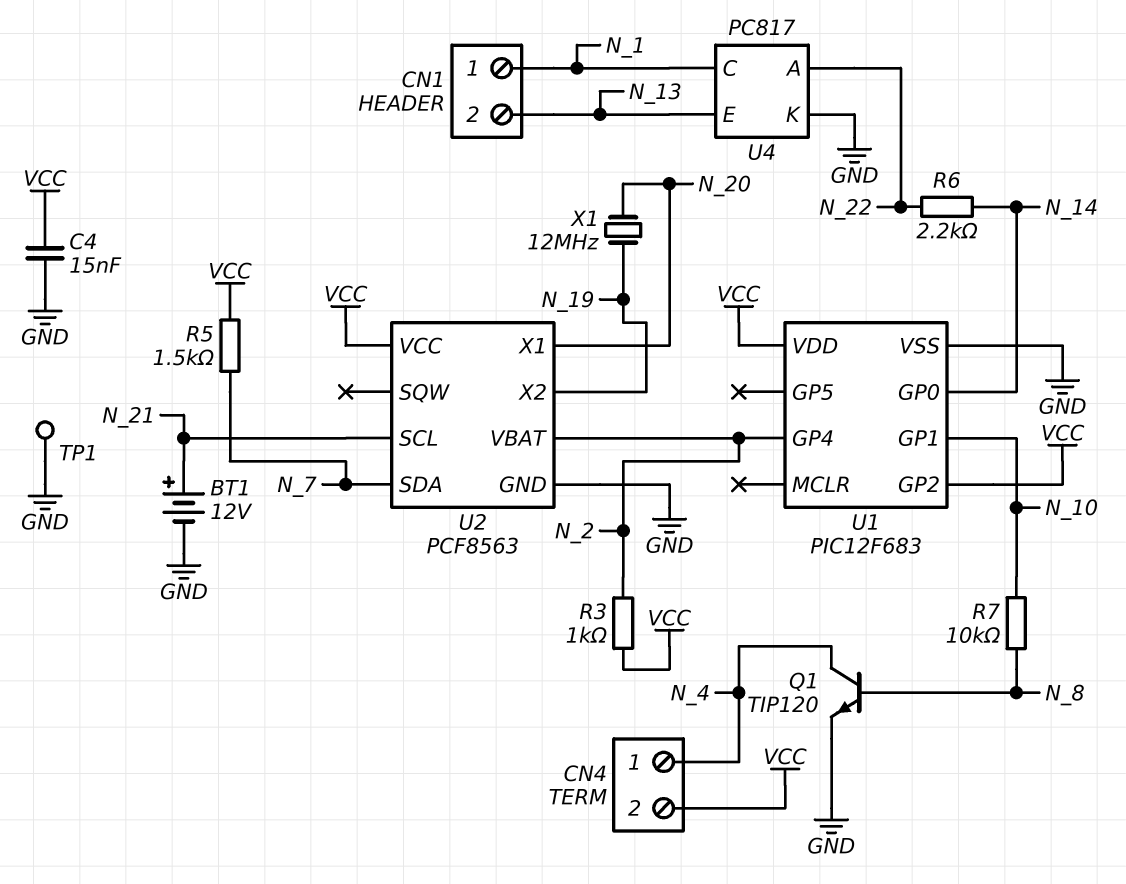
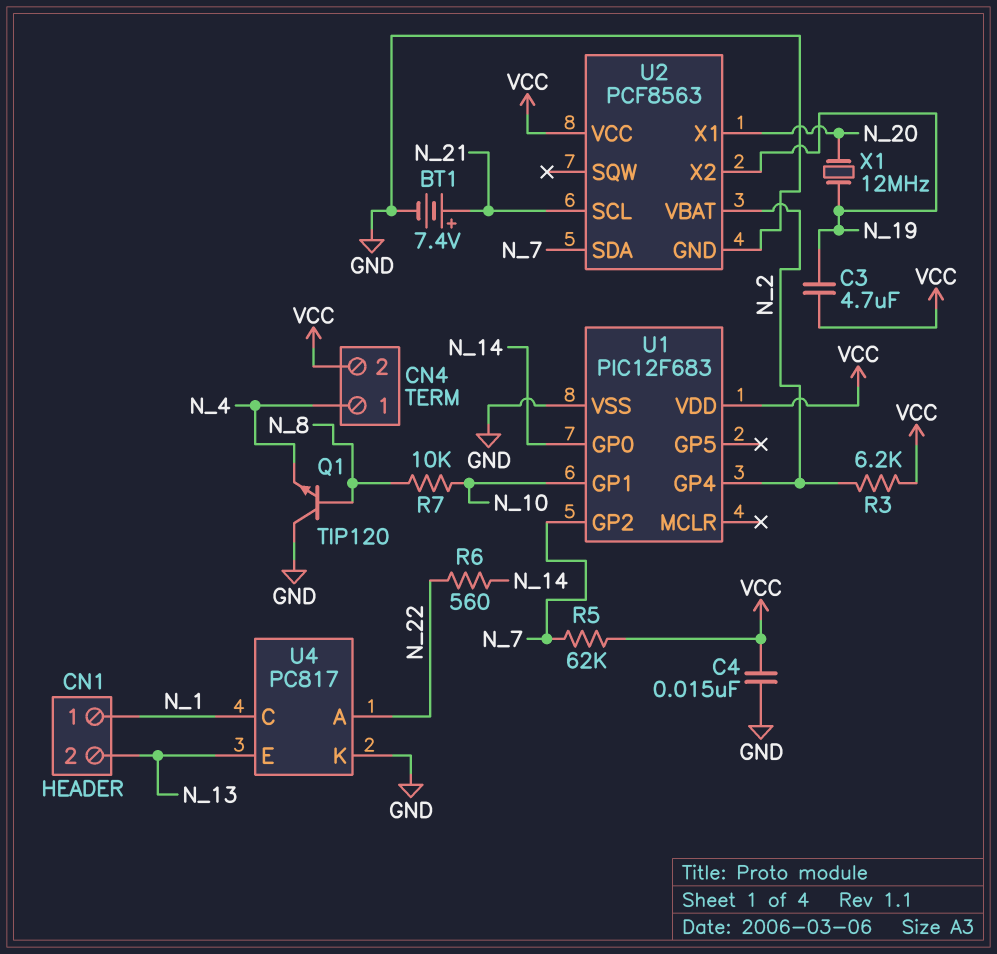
BT1: 12V (plus N_21, minus GND) -> 7.4V (plus N_21, minus GND)
C3: none -> 4.7uF (N_19, VCC)
Q1: NPN TIP120 (B N_8, C N_4, E GND) -> NPN TIP120 (B N_8, C GND, E N_4)
R3: 1k (N_2, VCC) -> 6.2k (N_2, VCC)
R5: 1.5k (N_7, VCC) -> 62k (N_7, VCC)
R6: 2.2k (N_14, N_22) -> 560 (N_14, N_22)
TP1: test point (GND) -> none
U1 pin GP2: VCC -> N_7

